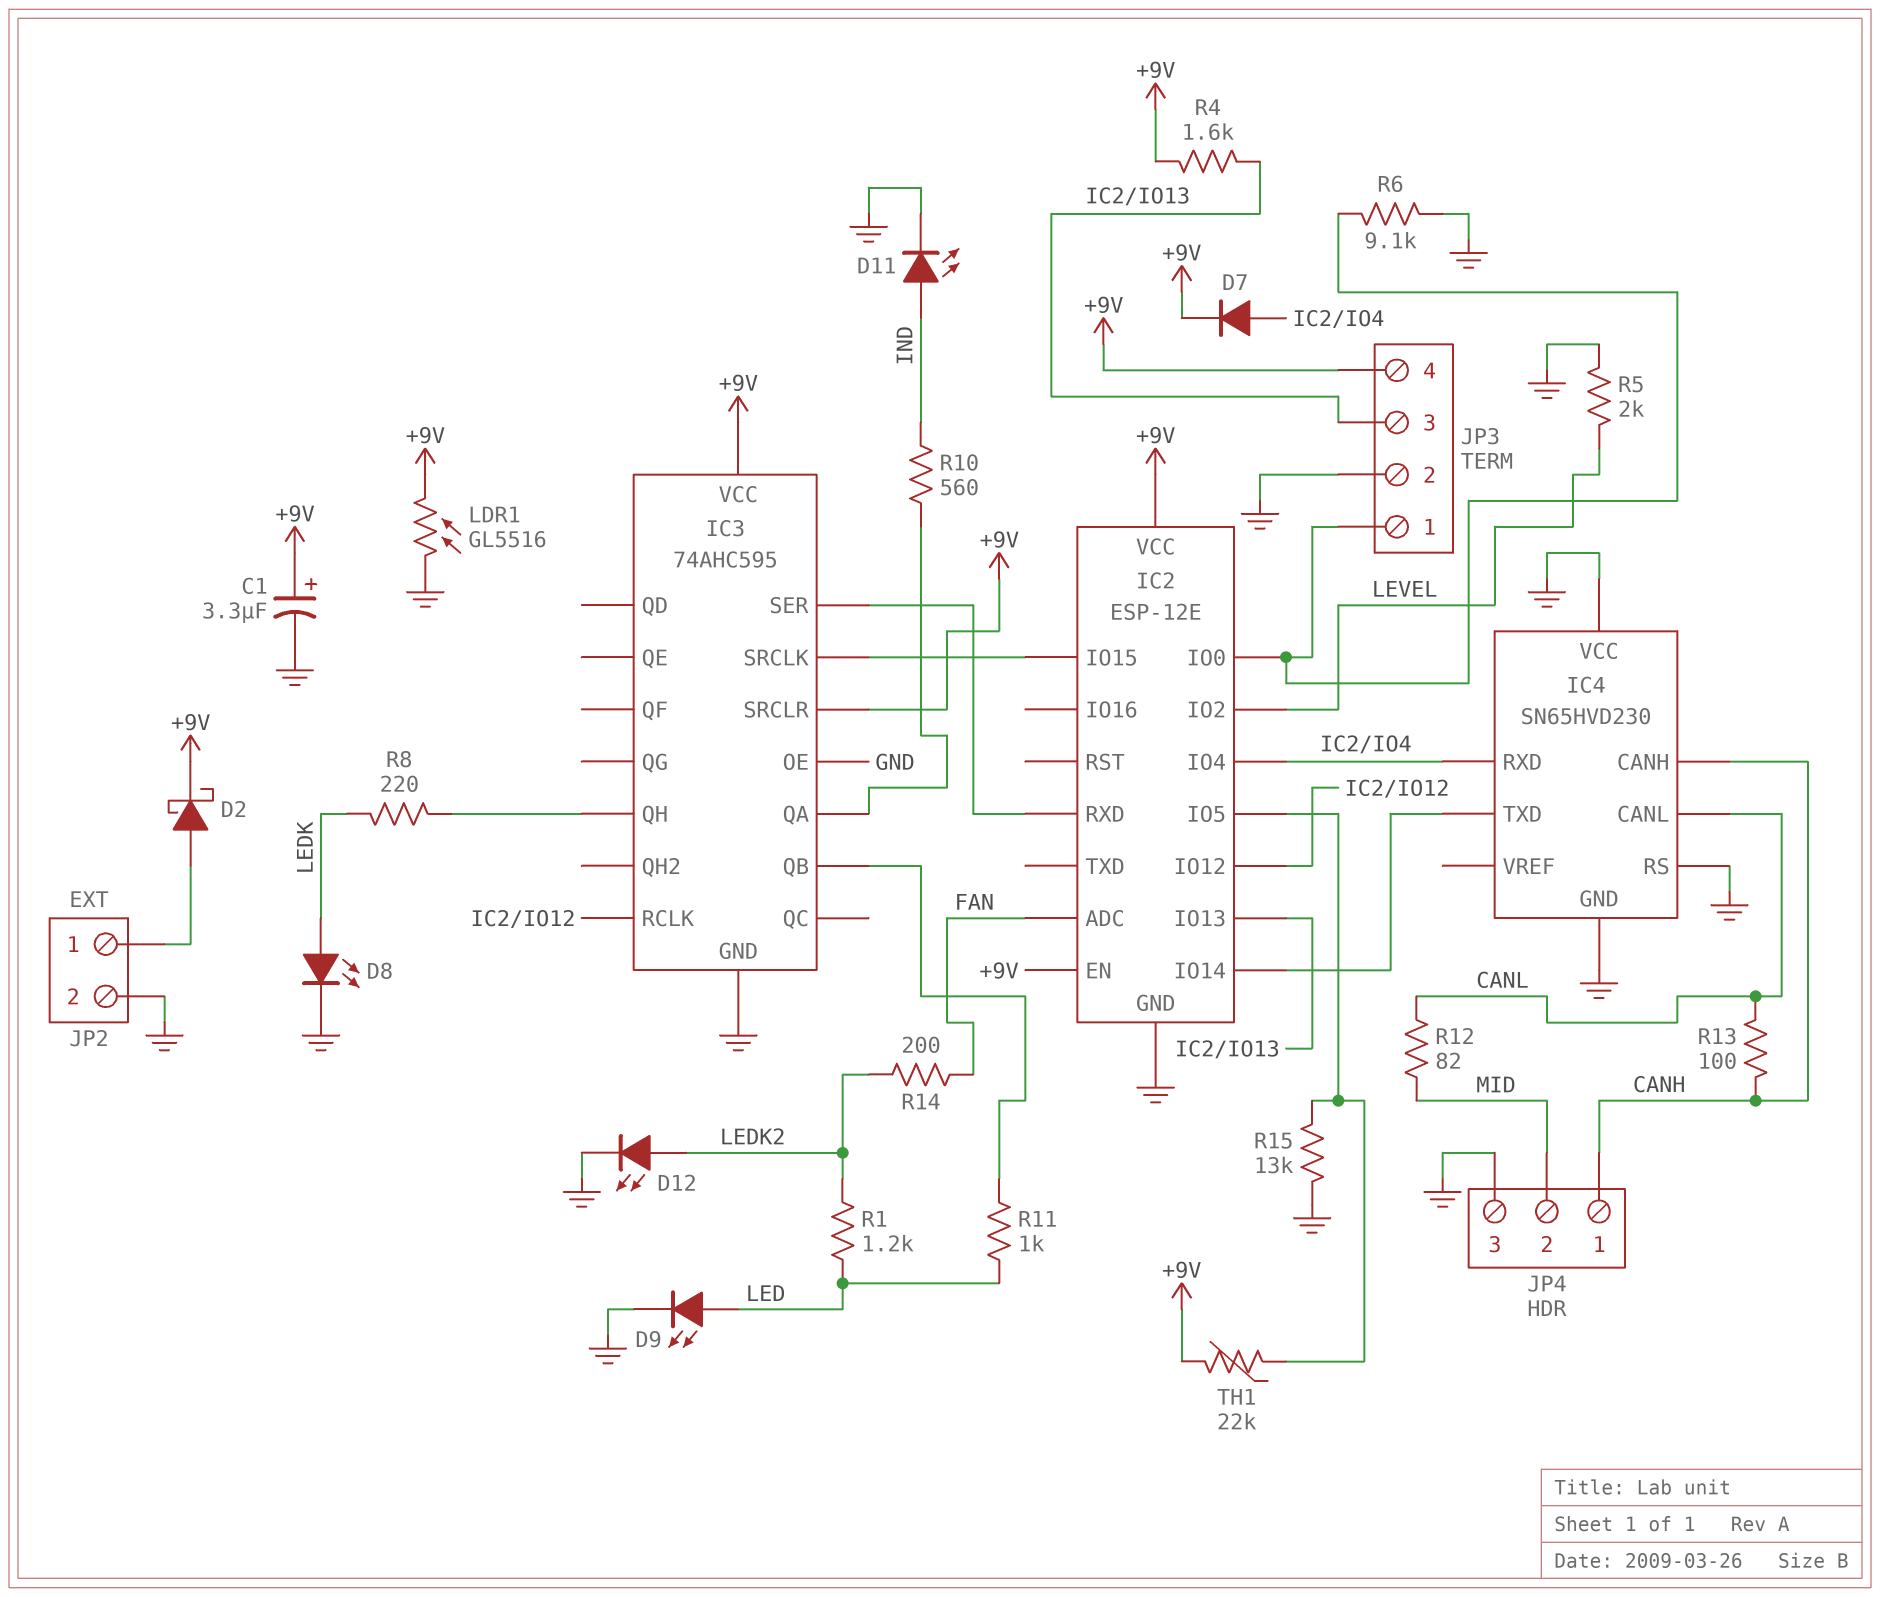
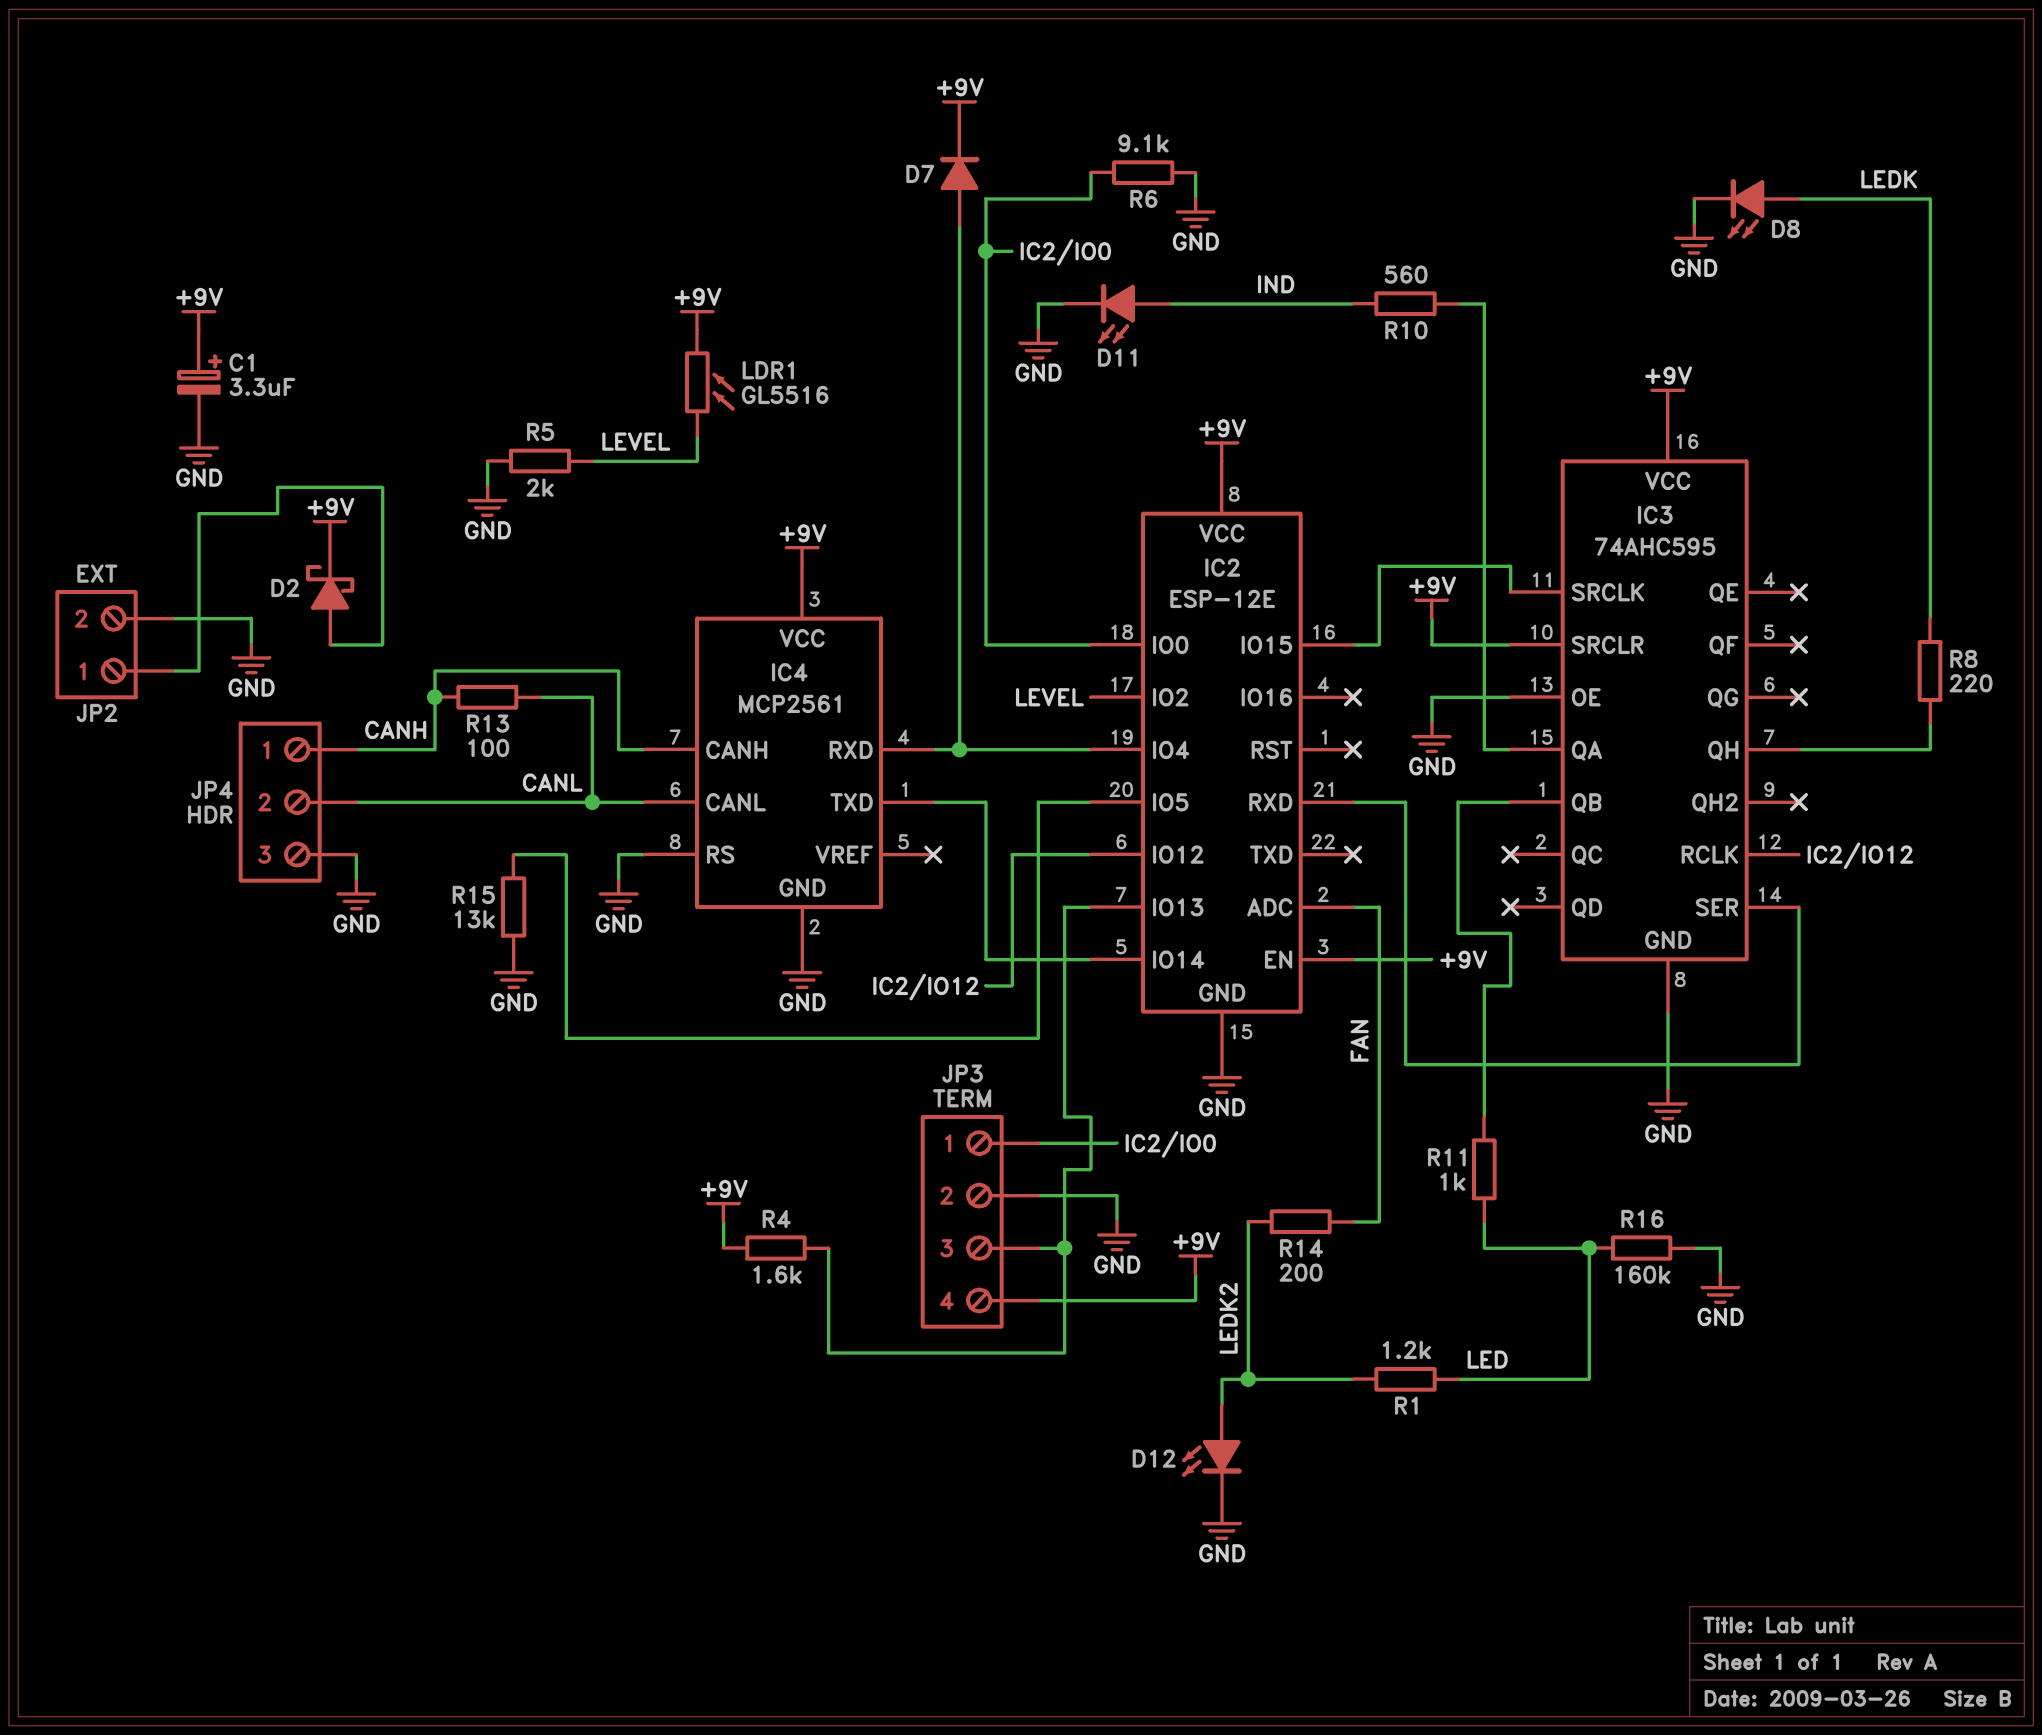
D9: LED (A LED, K GND) -> none
IC4: SN65HVD230 -> MCP2561
IC4 pin VCC: GND -> +9V
JP4 pin 2: MID -> CANL
LDR1: GL5516 (+9V, GND) -> GL5516 (+9V, LEVEL)
R12: 82 (CANL, MID) -> none
R16: none -> 160k (GND, LED)
TH1: 22k (+9V, IC2/IO5) -> none

